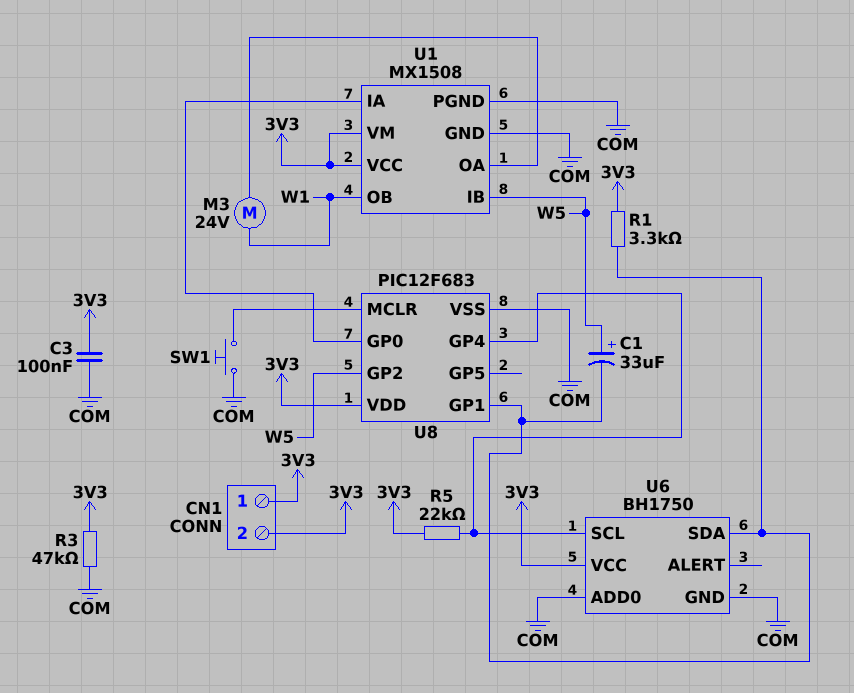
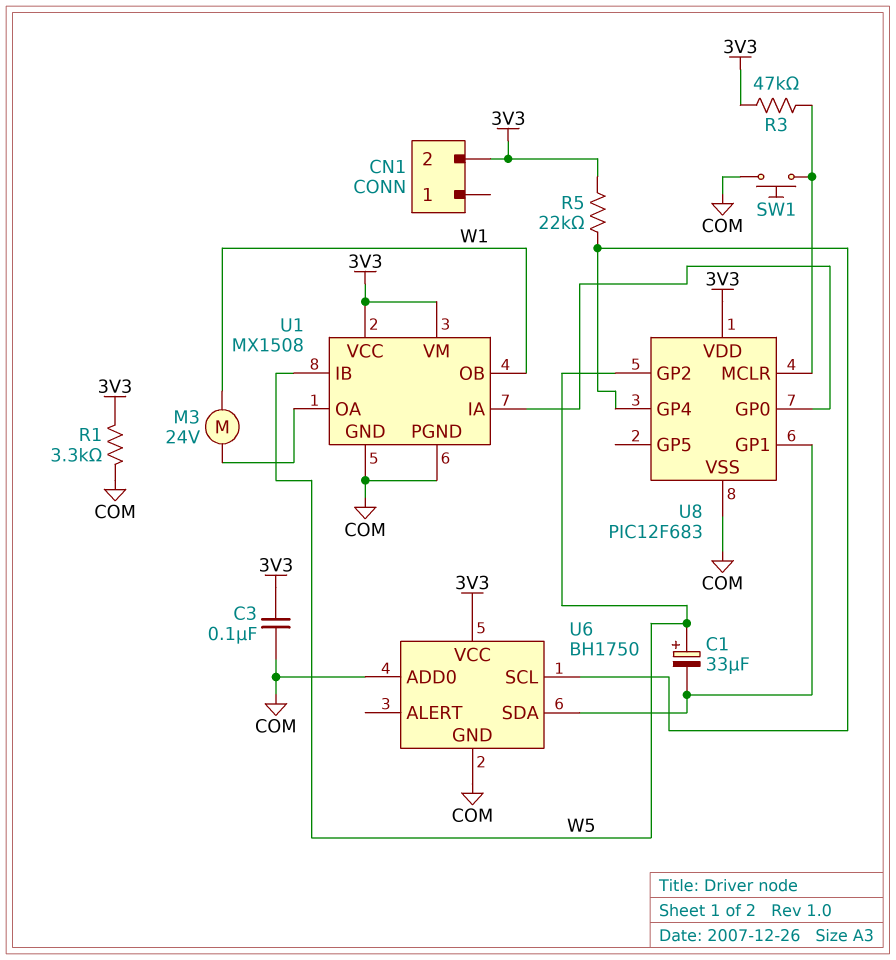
CN1 pin 1: 3V3 -> none
R1: 3.3k (3V3, U6/SDA) -> 3.3k (3V3, COM)
R3: 47k (3V3, COM) -> 47k (3V3, U8/MCLR)

